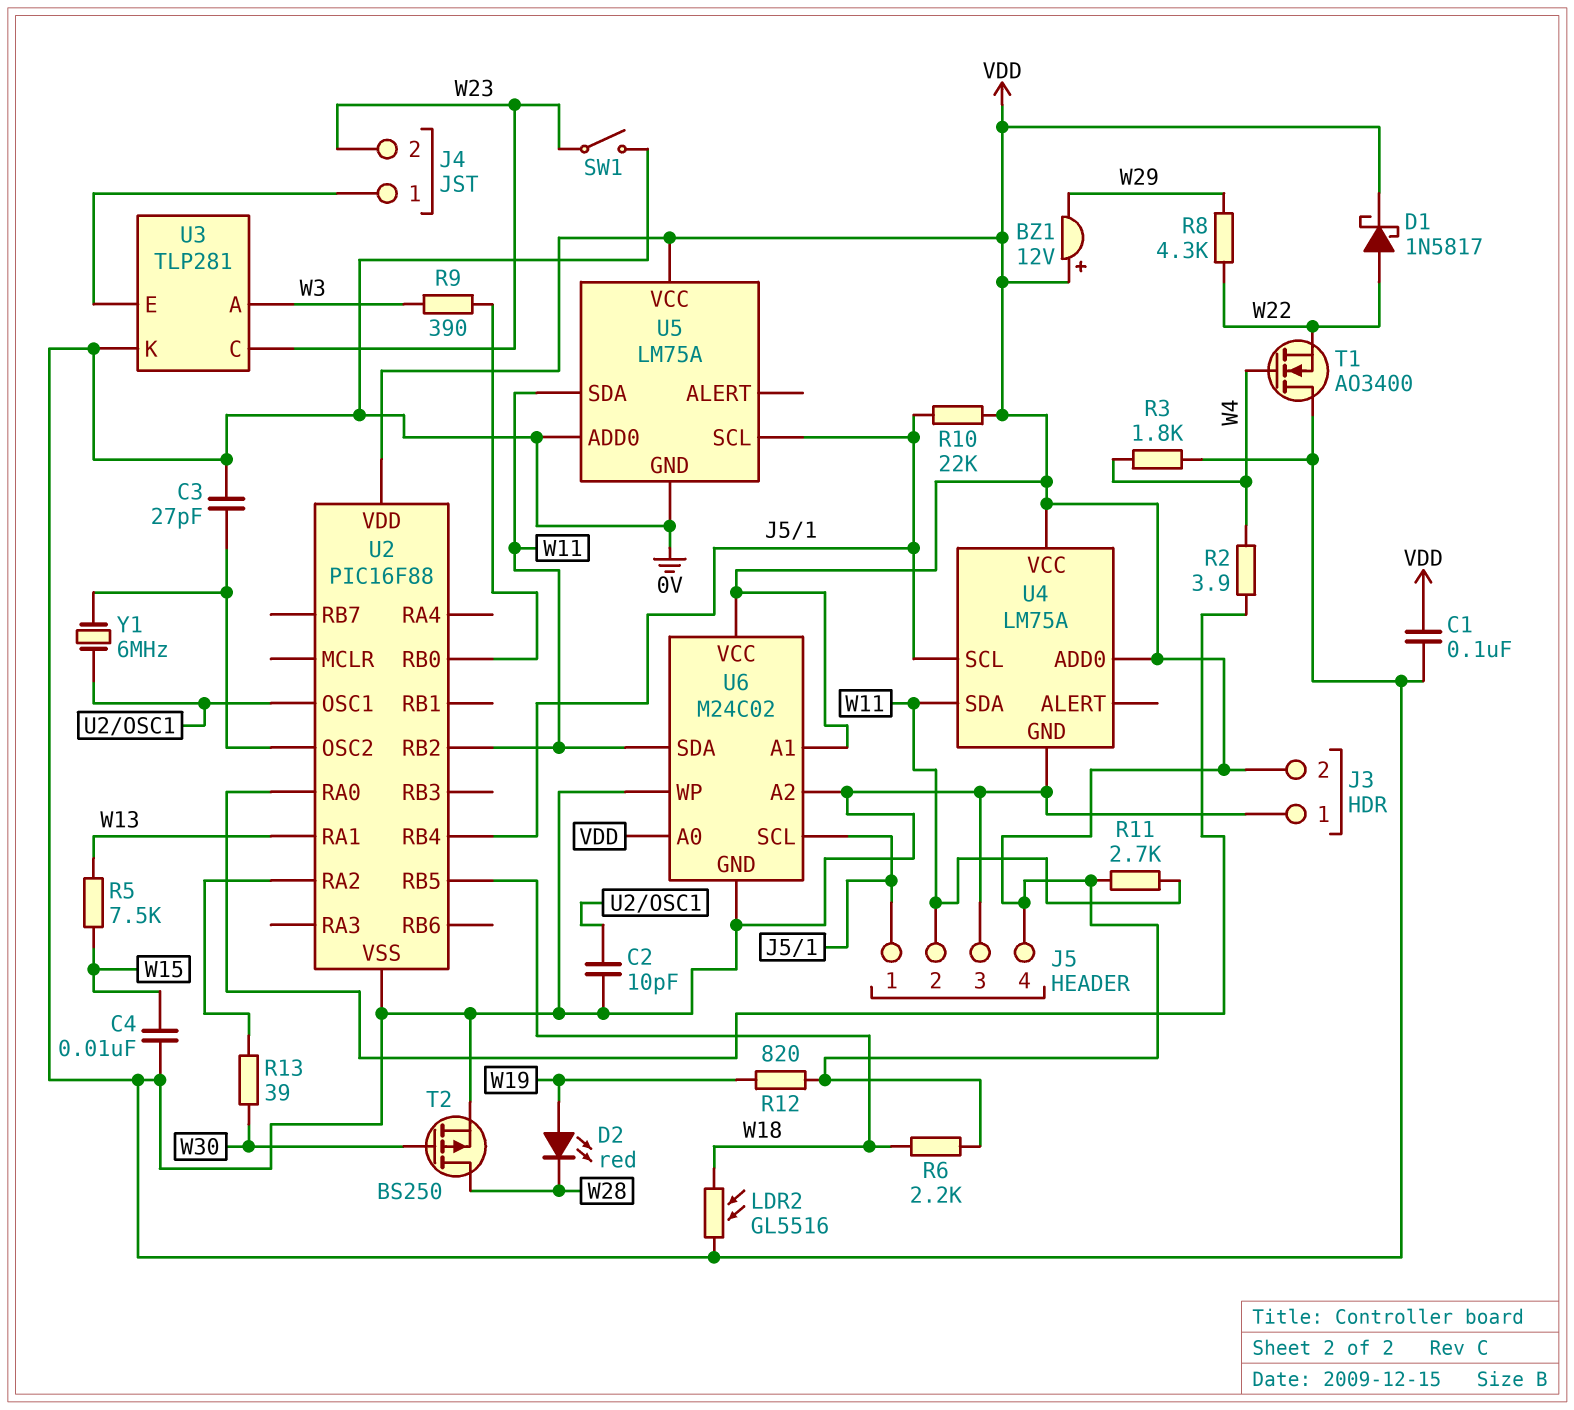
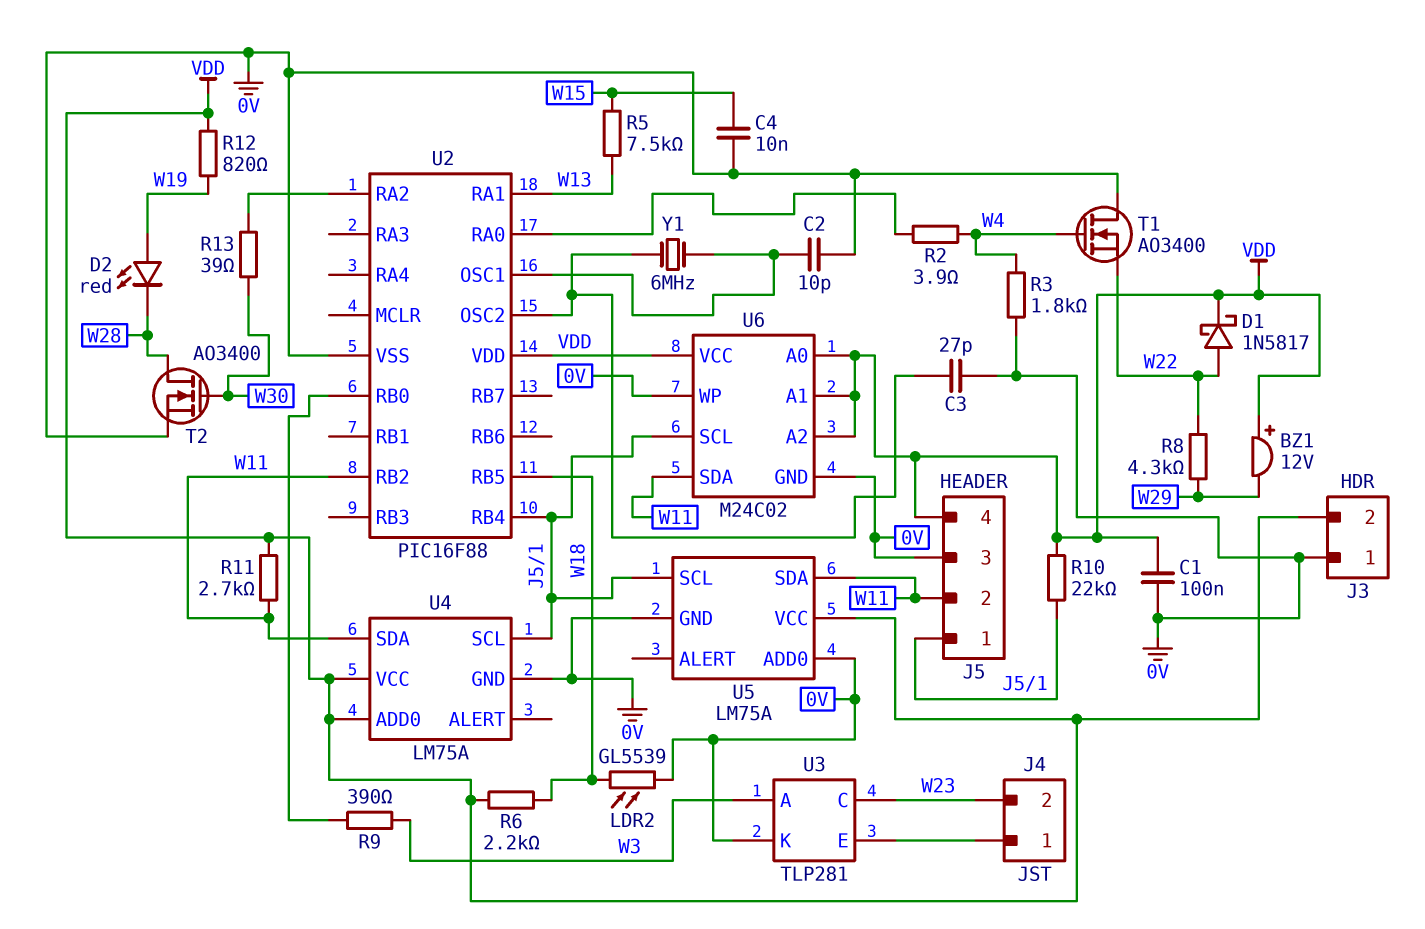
LDR2: GL5516 (0V, W18) -> GL5539 (0V, W18)
SW1: switch (0V, W23) -> none
T2: PMOS BS250 (G W30, D W28, S 0V) -> NMOS AO3400 (G W30, D W28, S 0V)
U6 pin A2: 0V -> VDD

